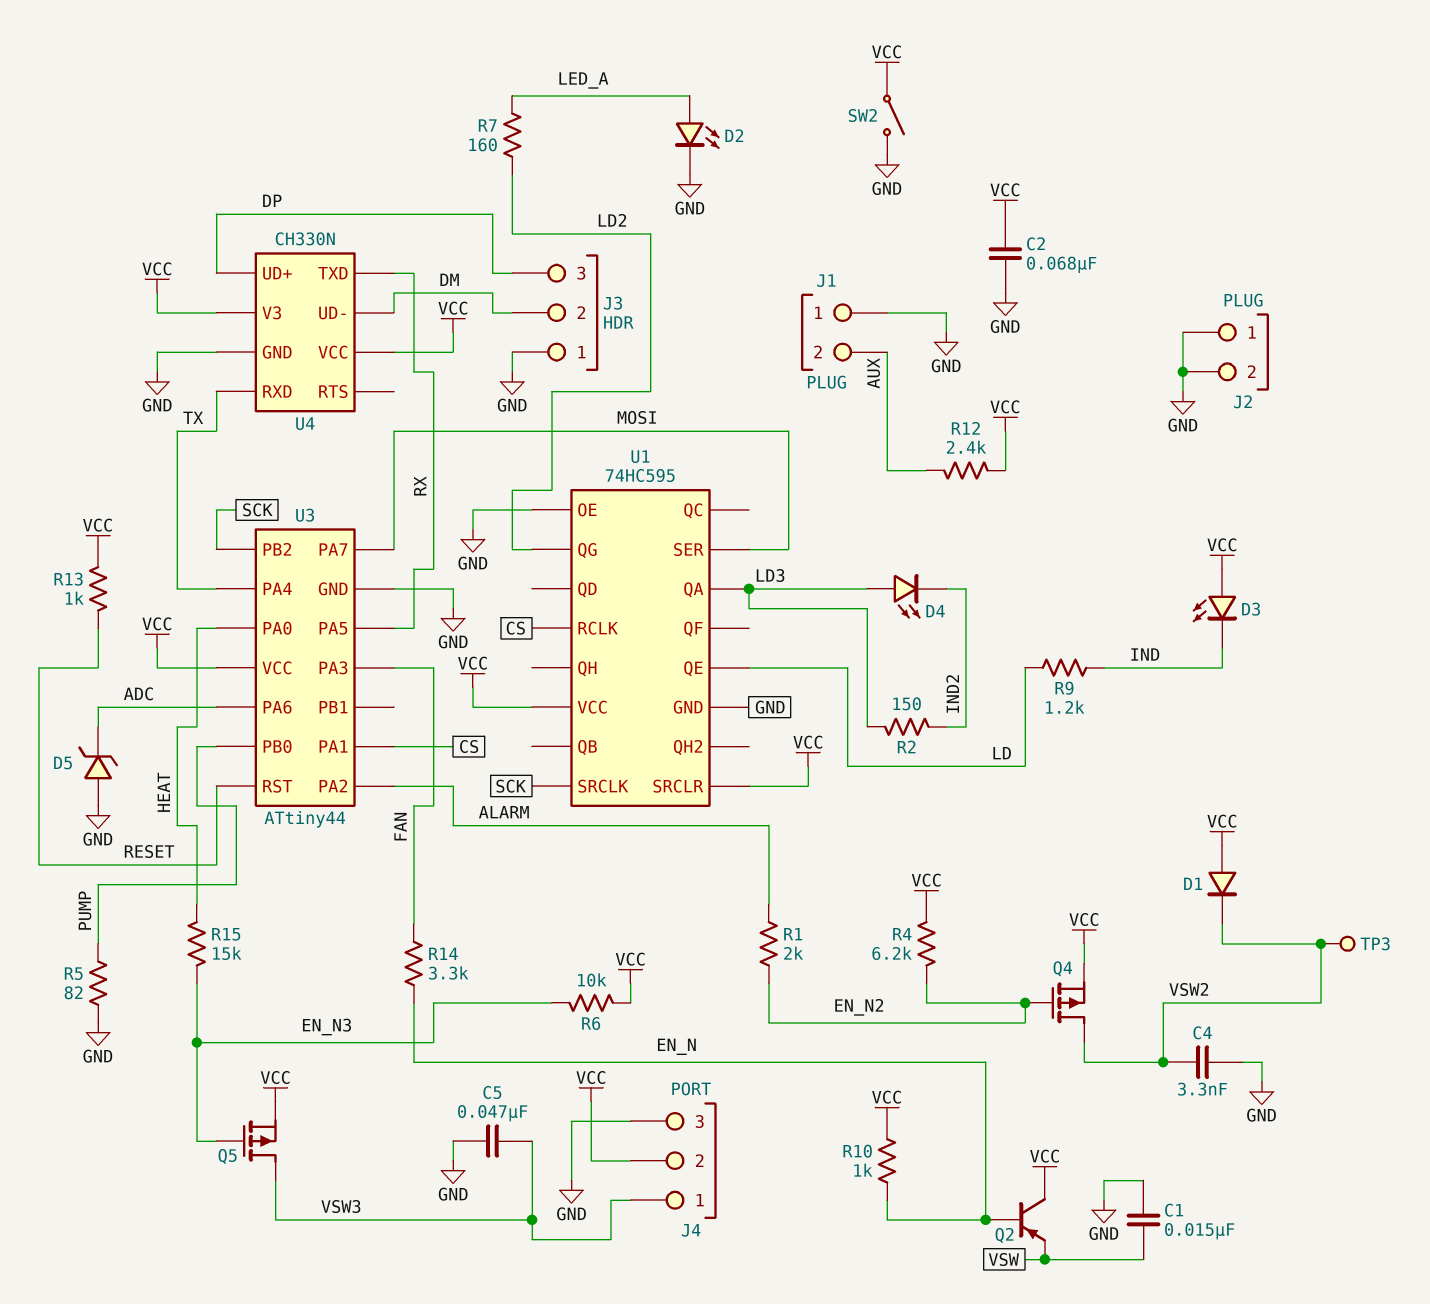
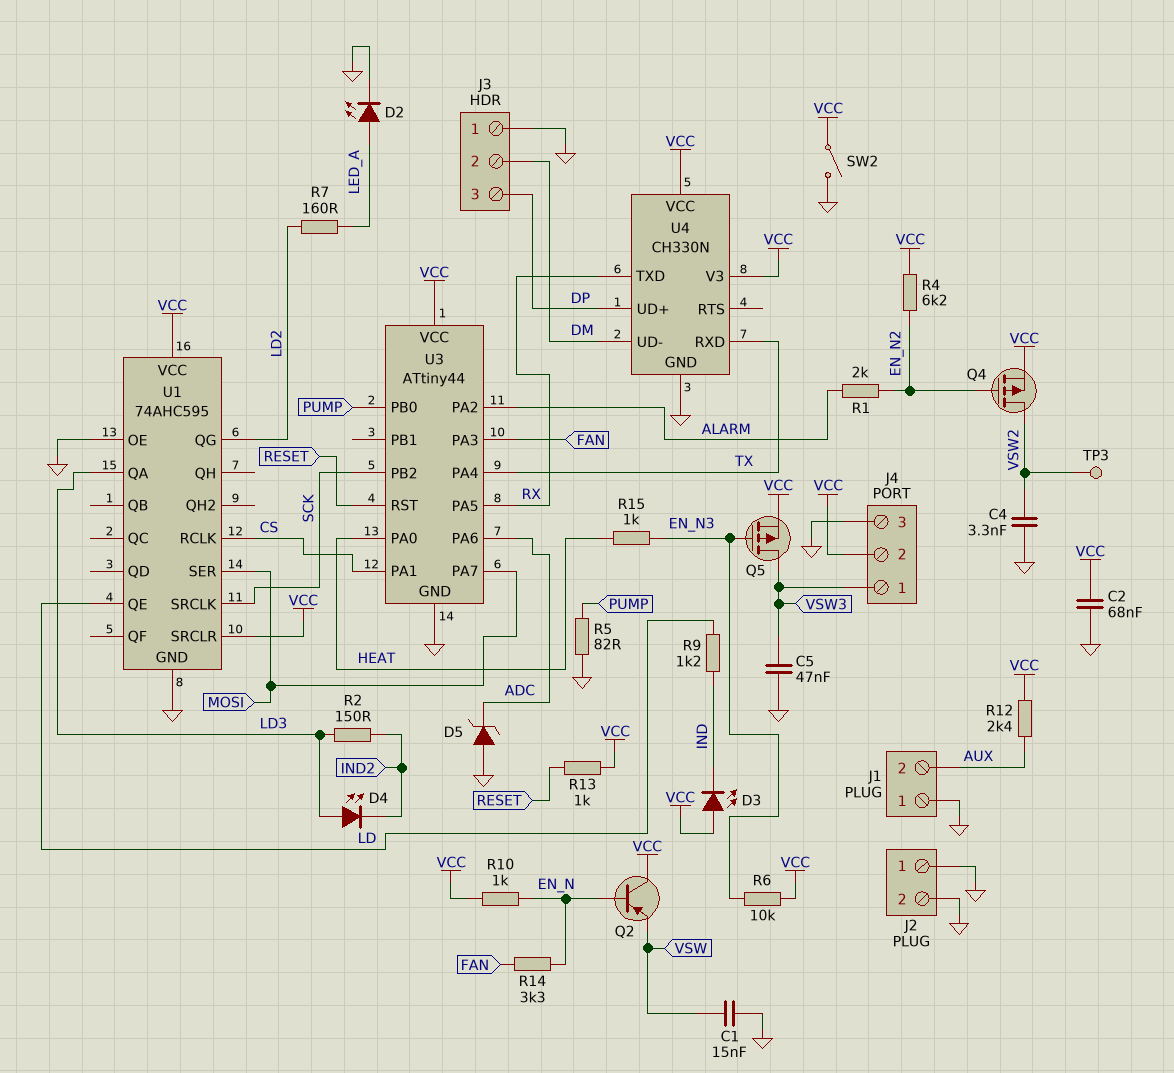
D1: diode (A VCC, K VSW2) -> none
R15: 15k (EN_N3, HEAT) -> 1k (EN_N3, HEAT)
U1: 74HC595 -> 74AHC595

